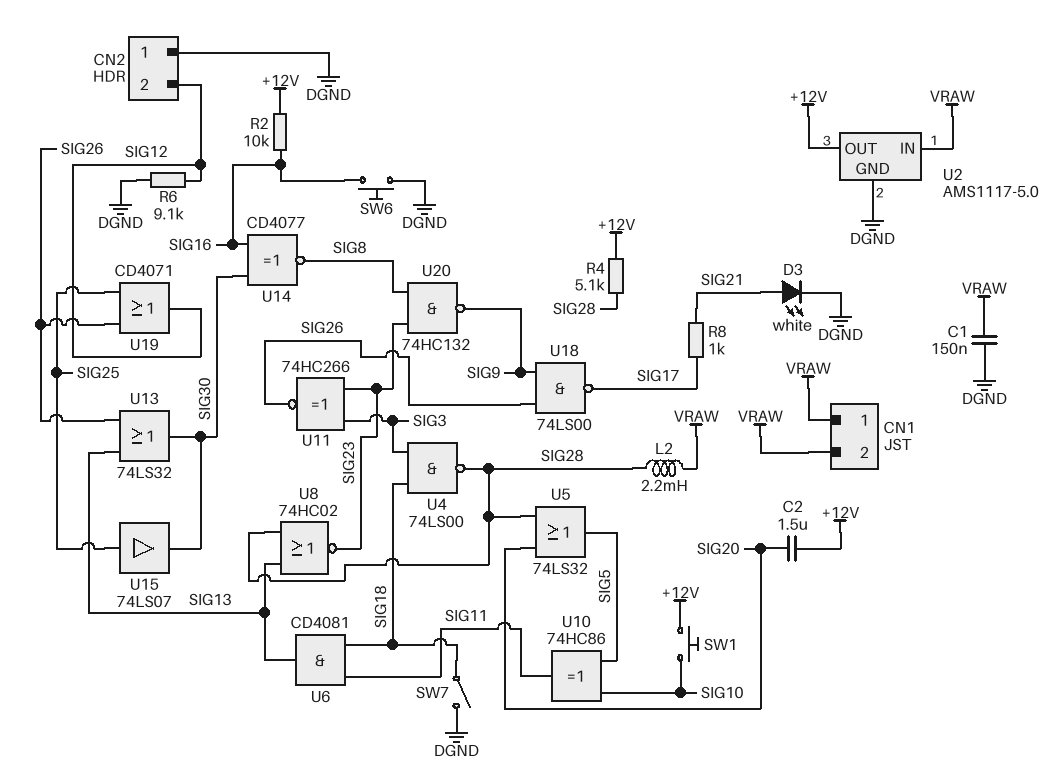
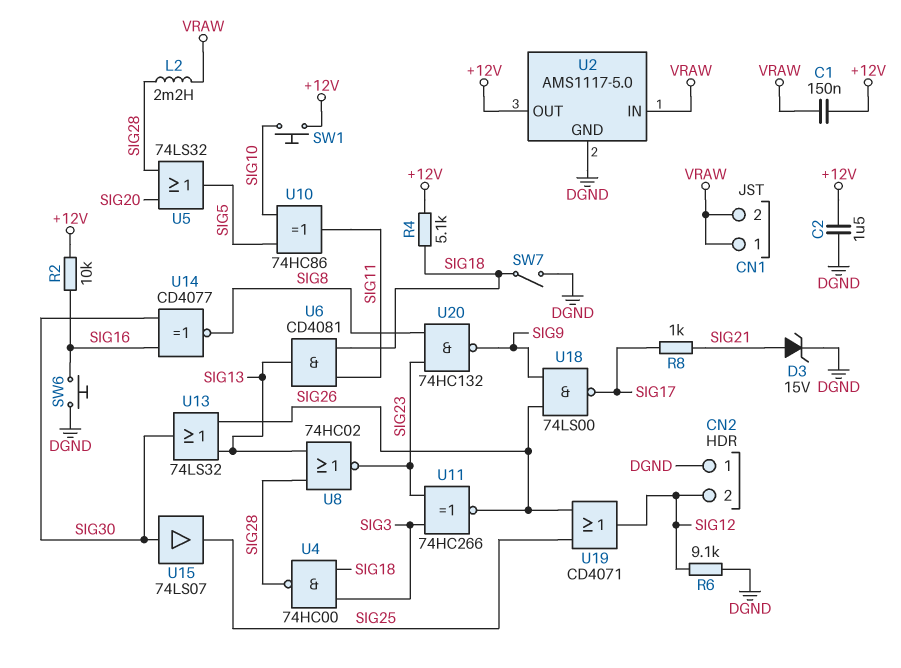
C1: 150nF (DGND, VRAW) -> 150nF (+12V, VRAW)
C2: 1.5uF (+12V, SIG20) -> 1.5uF (+12V, DGND)
D3: LED white (A SIG21, K DGND) -> zener 15V (A SIG21, K DGND)
R4: 5.1k (+12V, SIG28) -> 5.1k (+12V, SIG18)
U4: NAND 74LS00 (in SIG3, in SIG18, out SIG28) -> NAND 74HC00 (in SIG3, in SIG18, out SIG28)
U15: buffer 74LS07 (in SIG25, out SIG30) -> buffer 74LS07 (in SIG30, out SIG25)

